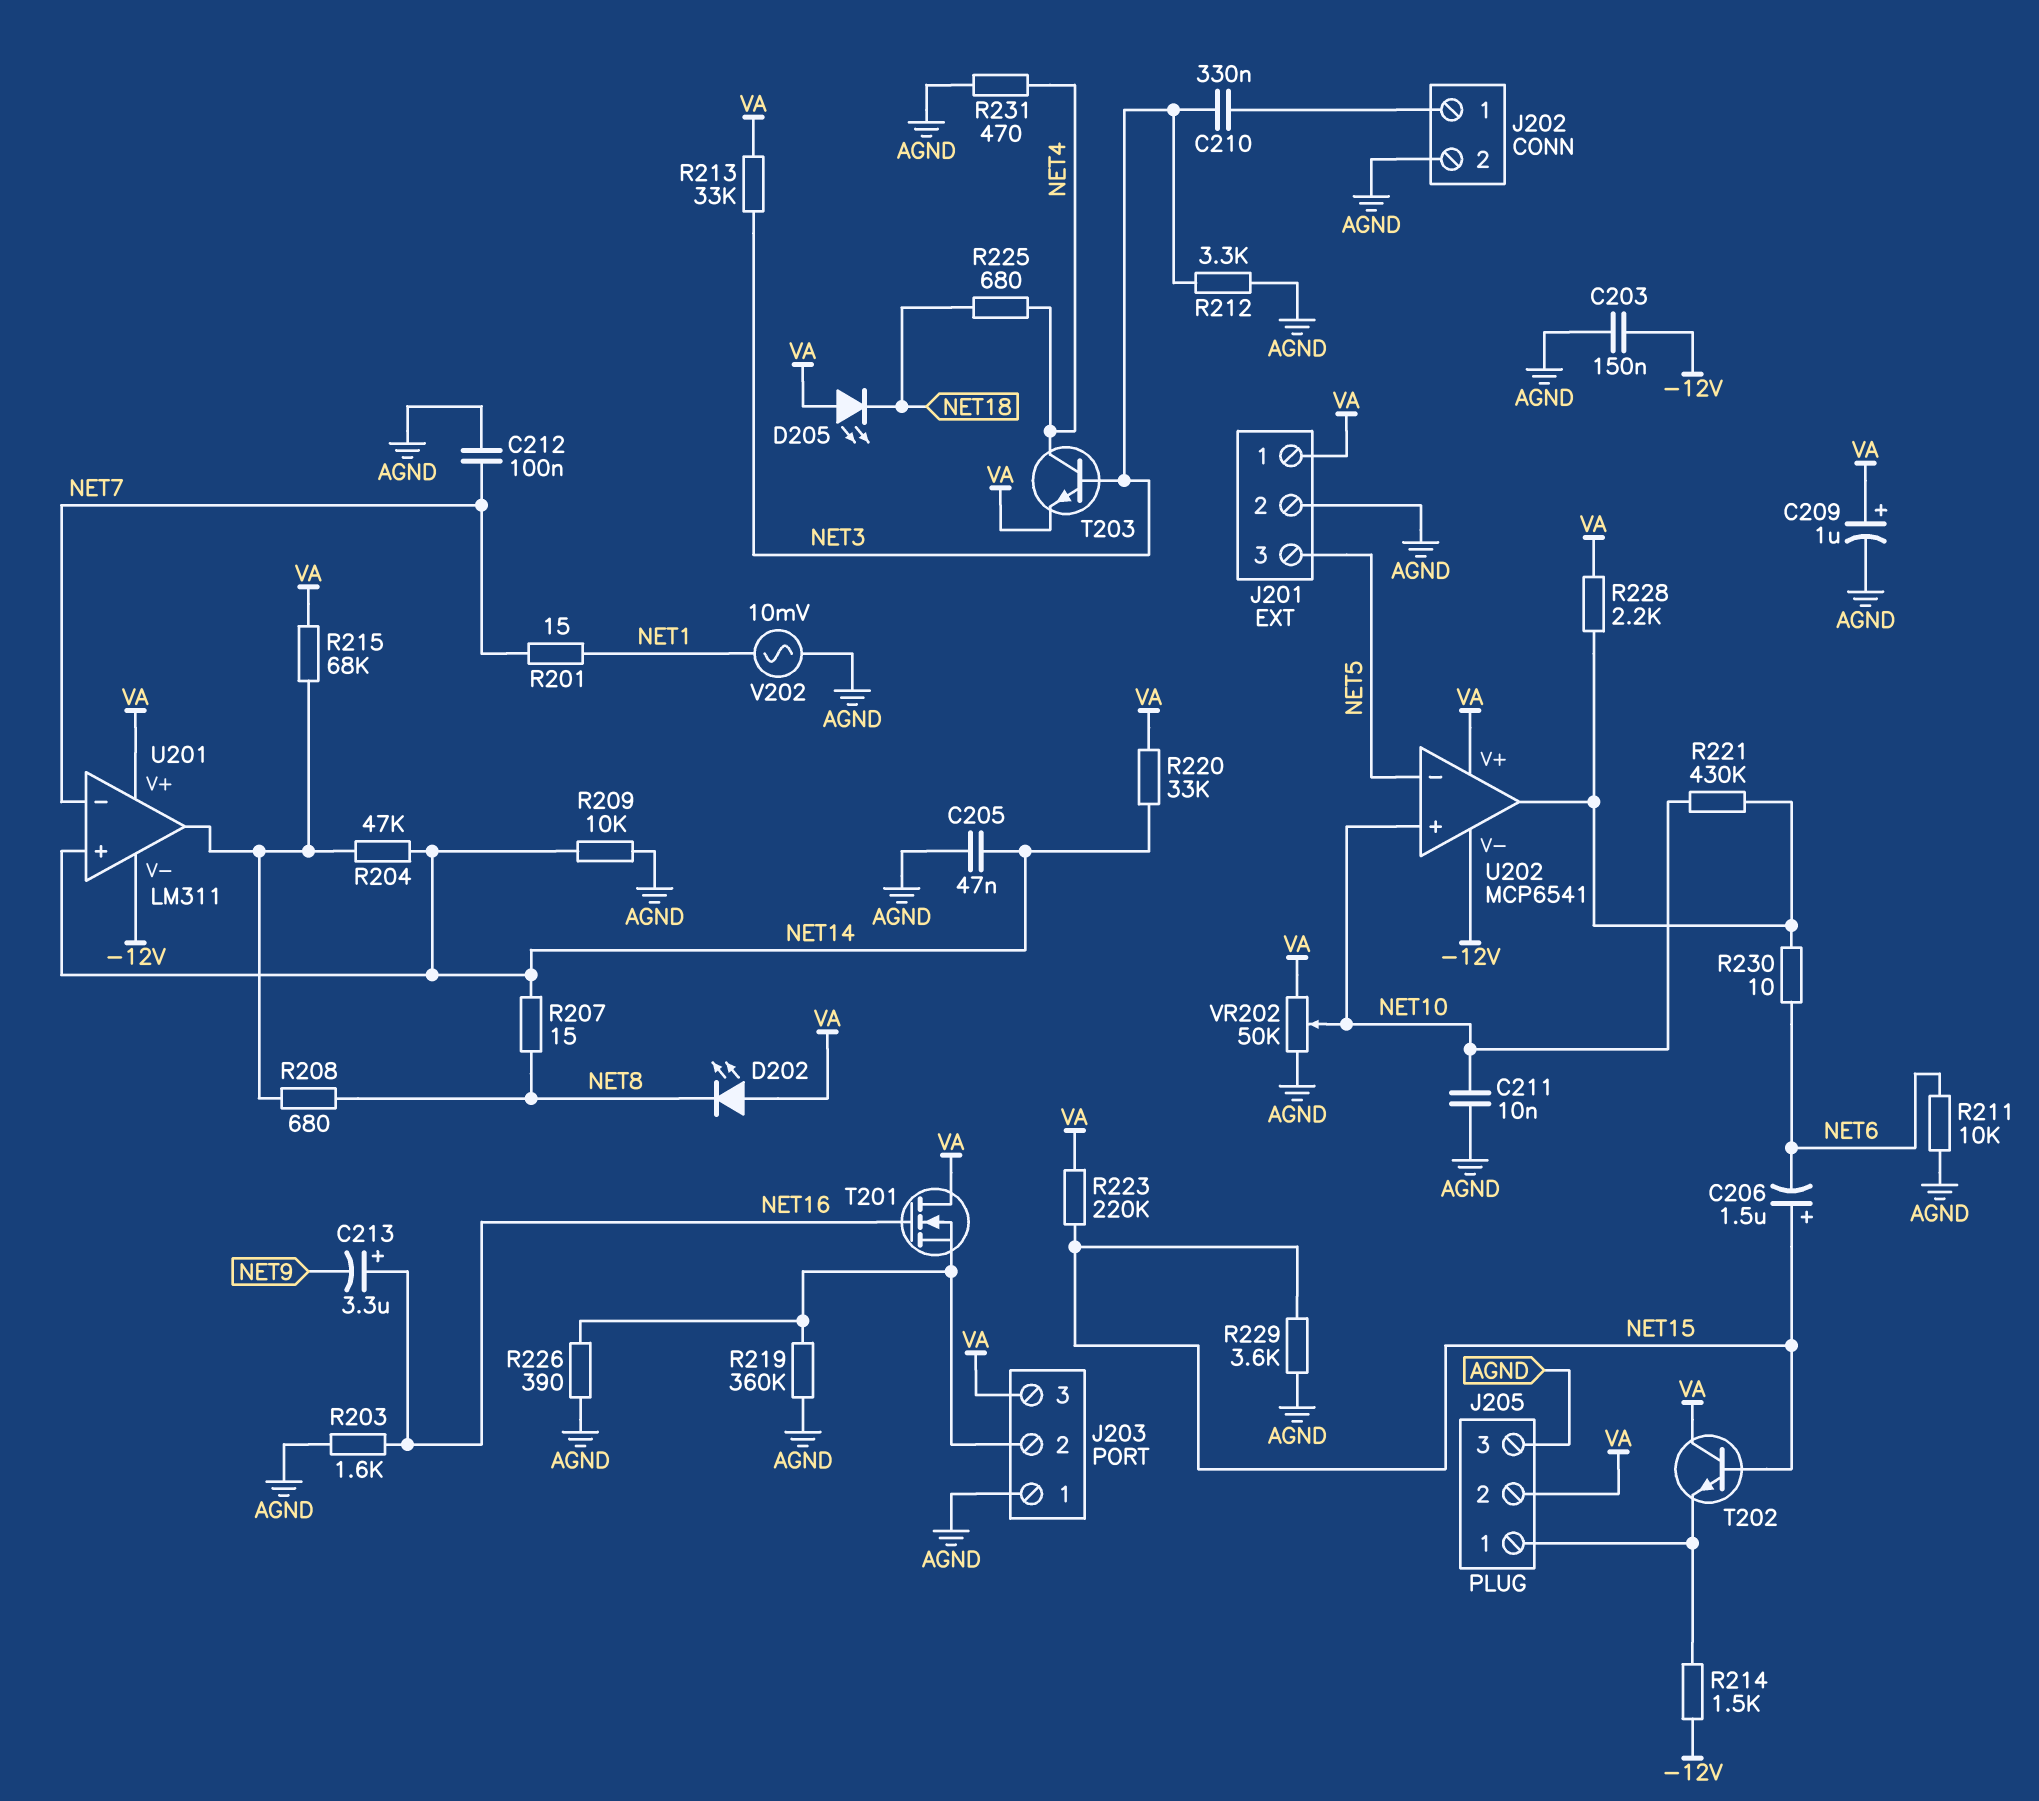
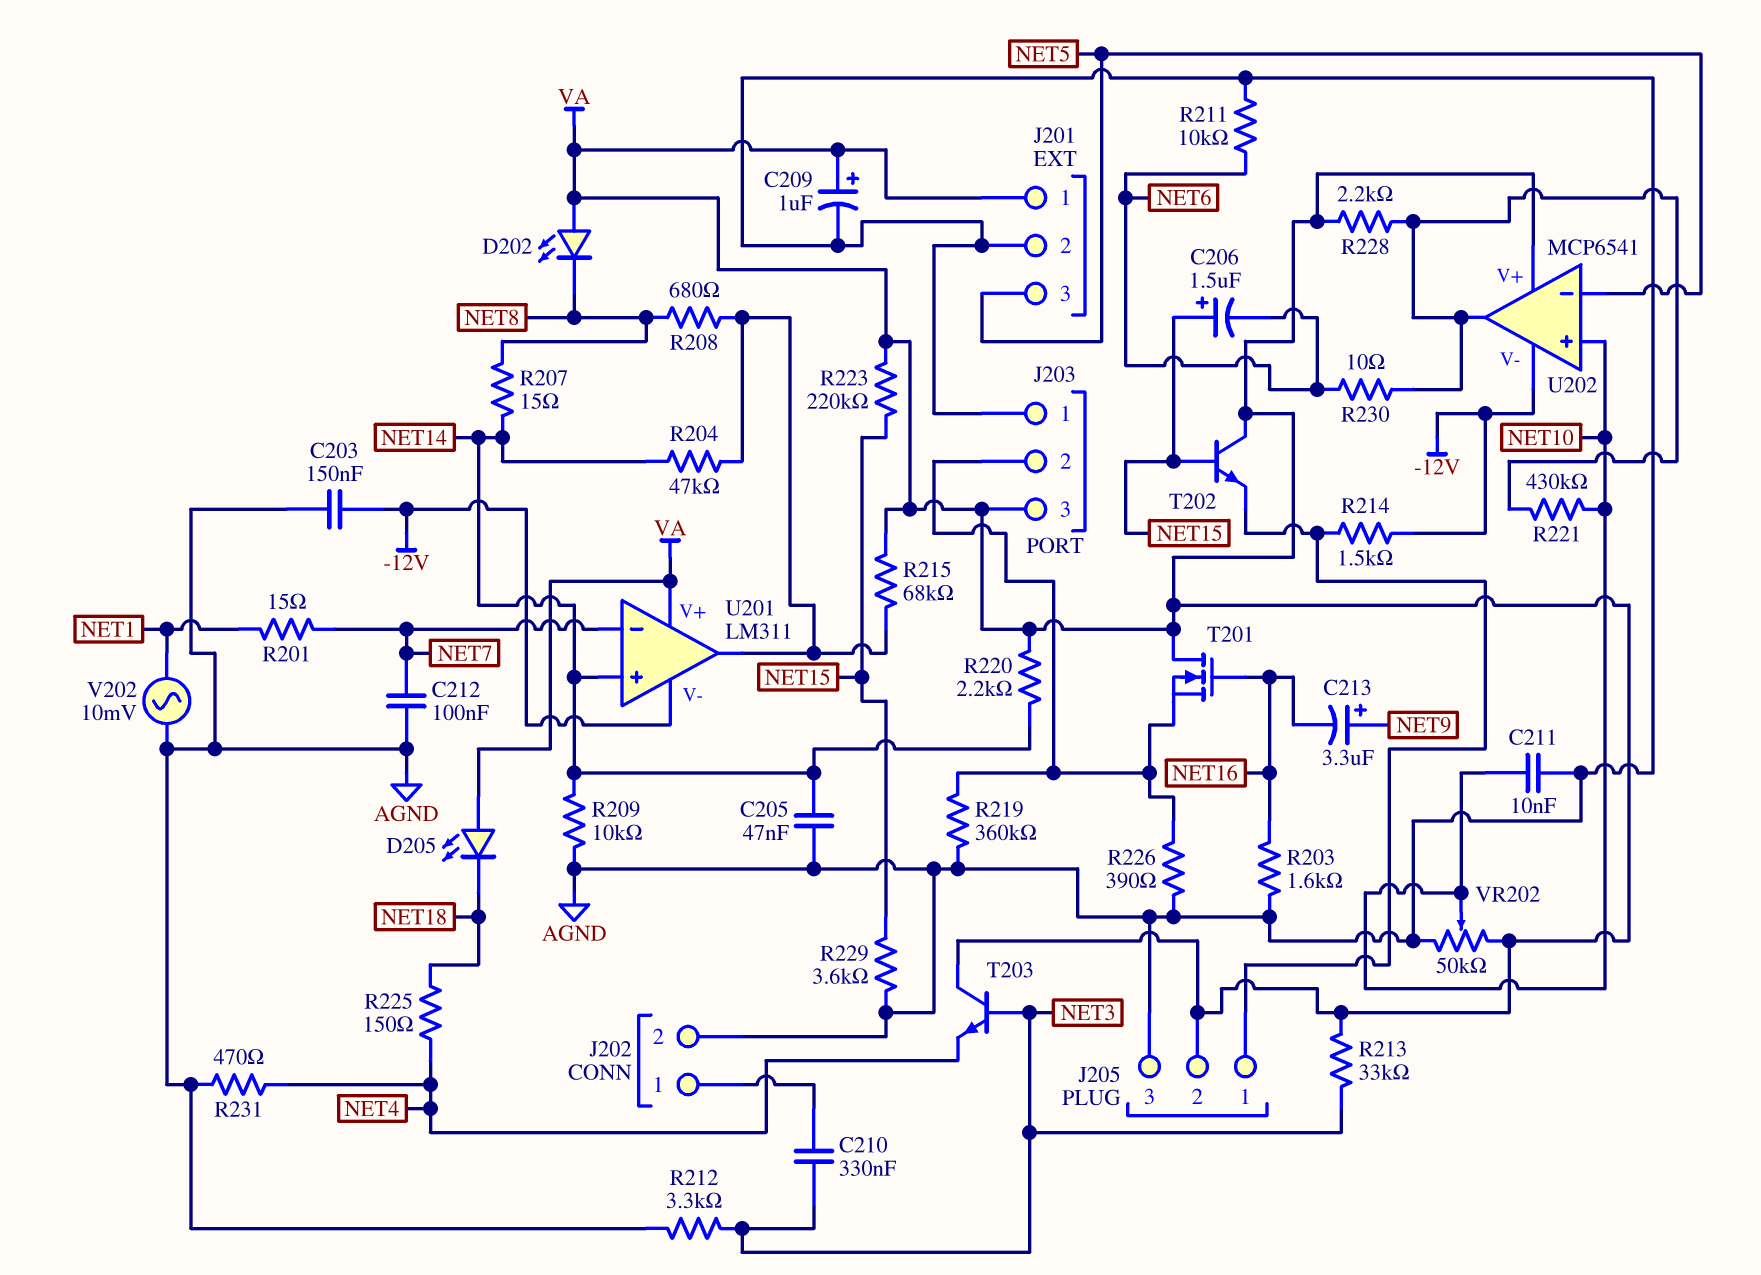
C213: 3.3uF (plus NET16, minus NET9) -> 3.3uF (plus NET9, minus NET16)
R220: 33k (NET14, VA) -> 2.2k (NET14, VA)
R225: 680 (NET4, NET18) -> 150 (NET4, NET18)
T203: NPN (B NET3, C NET4, E VA) -> NPN (B NET3, C VA, E NET4)

